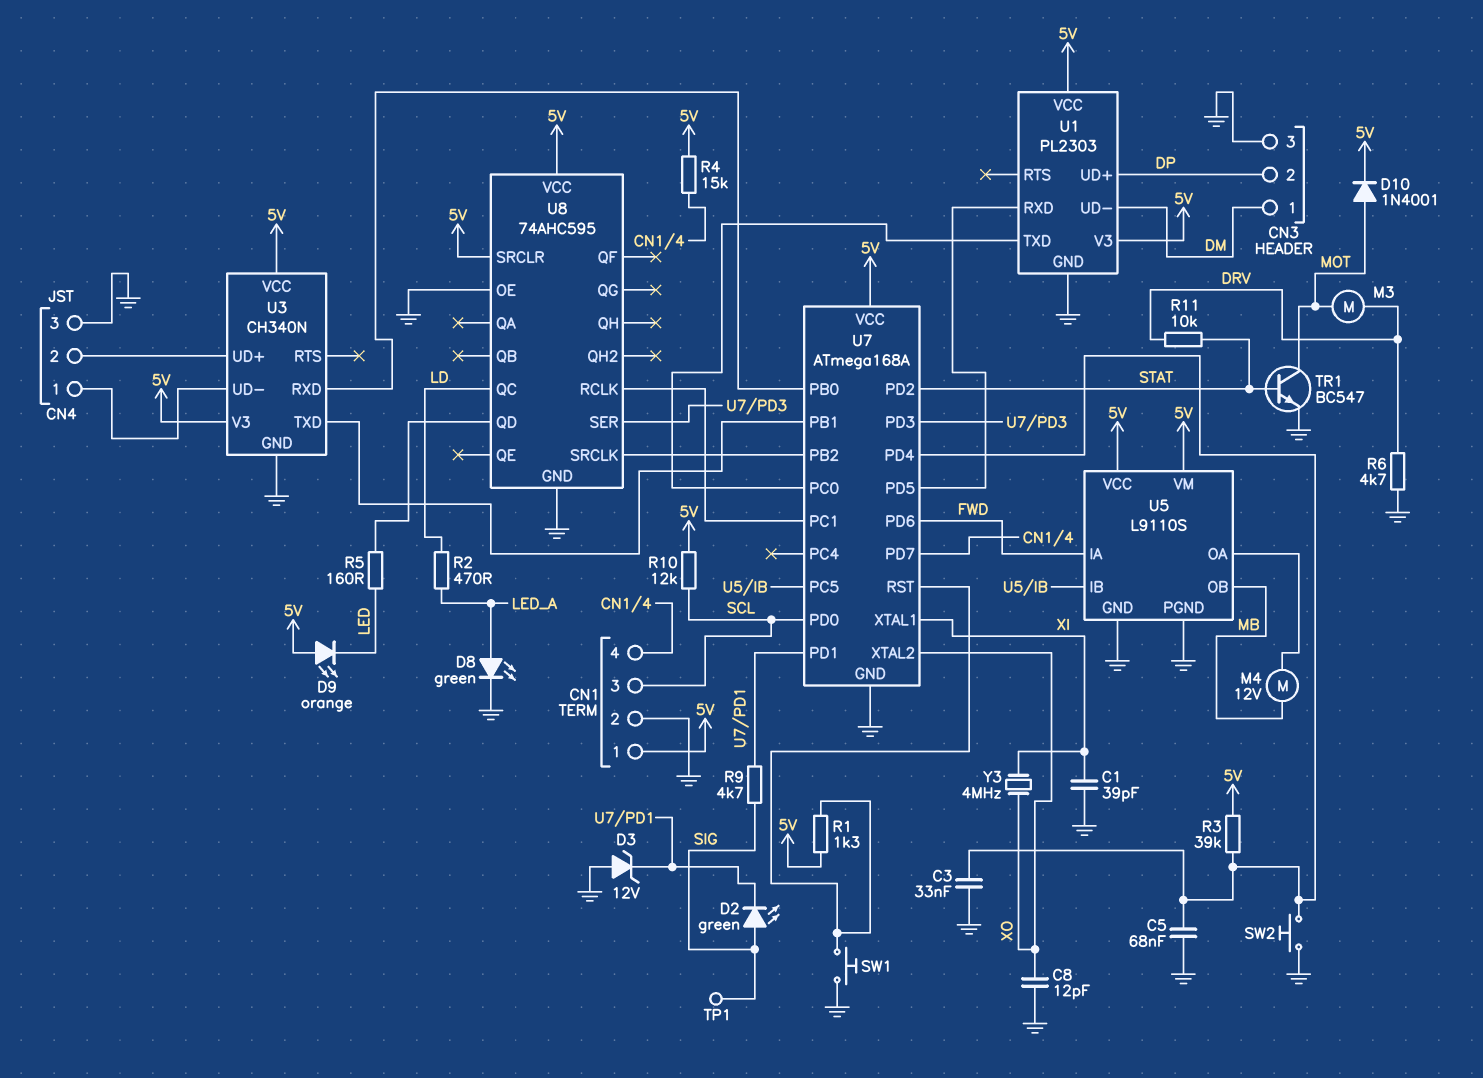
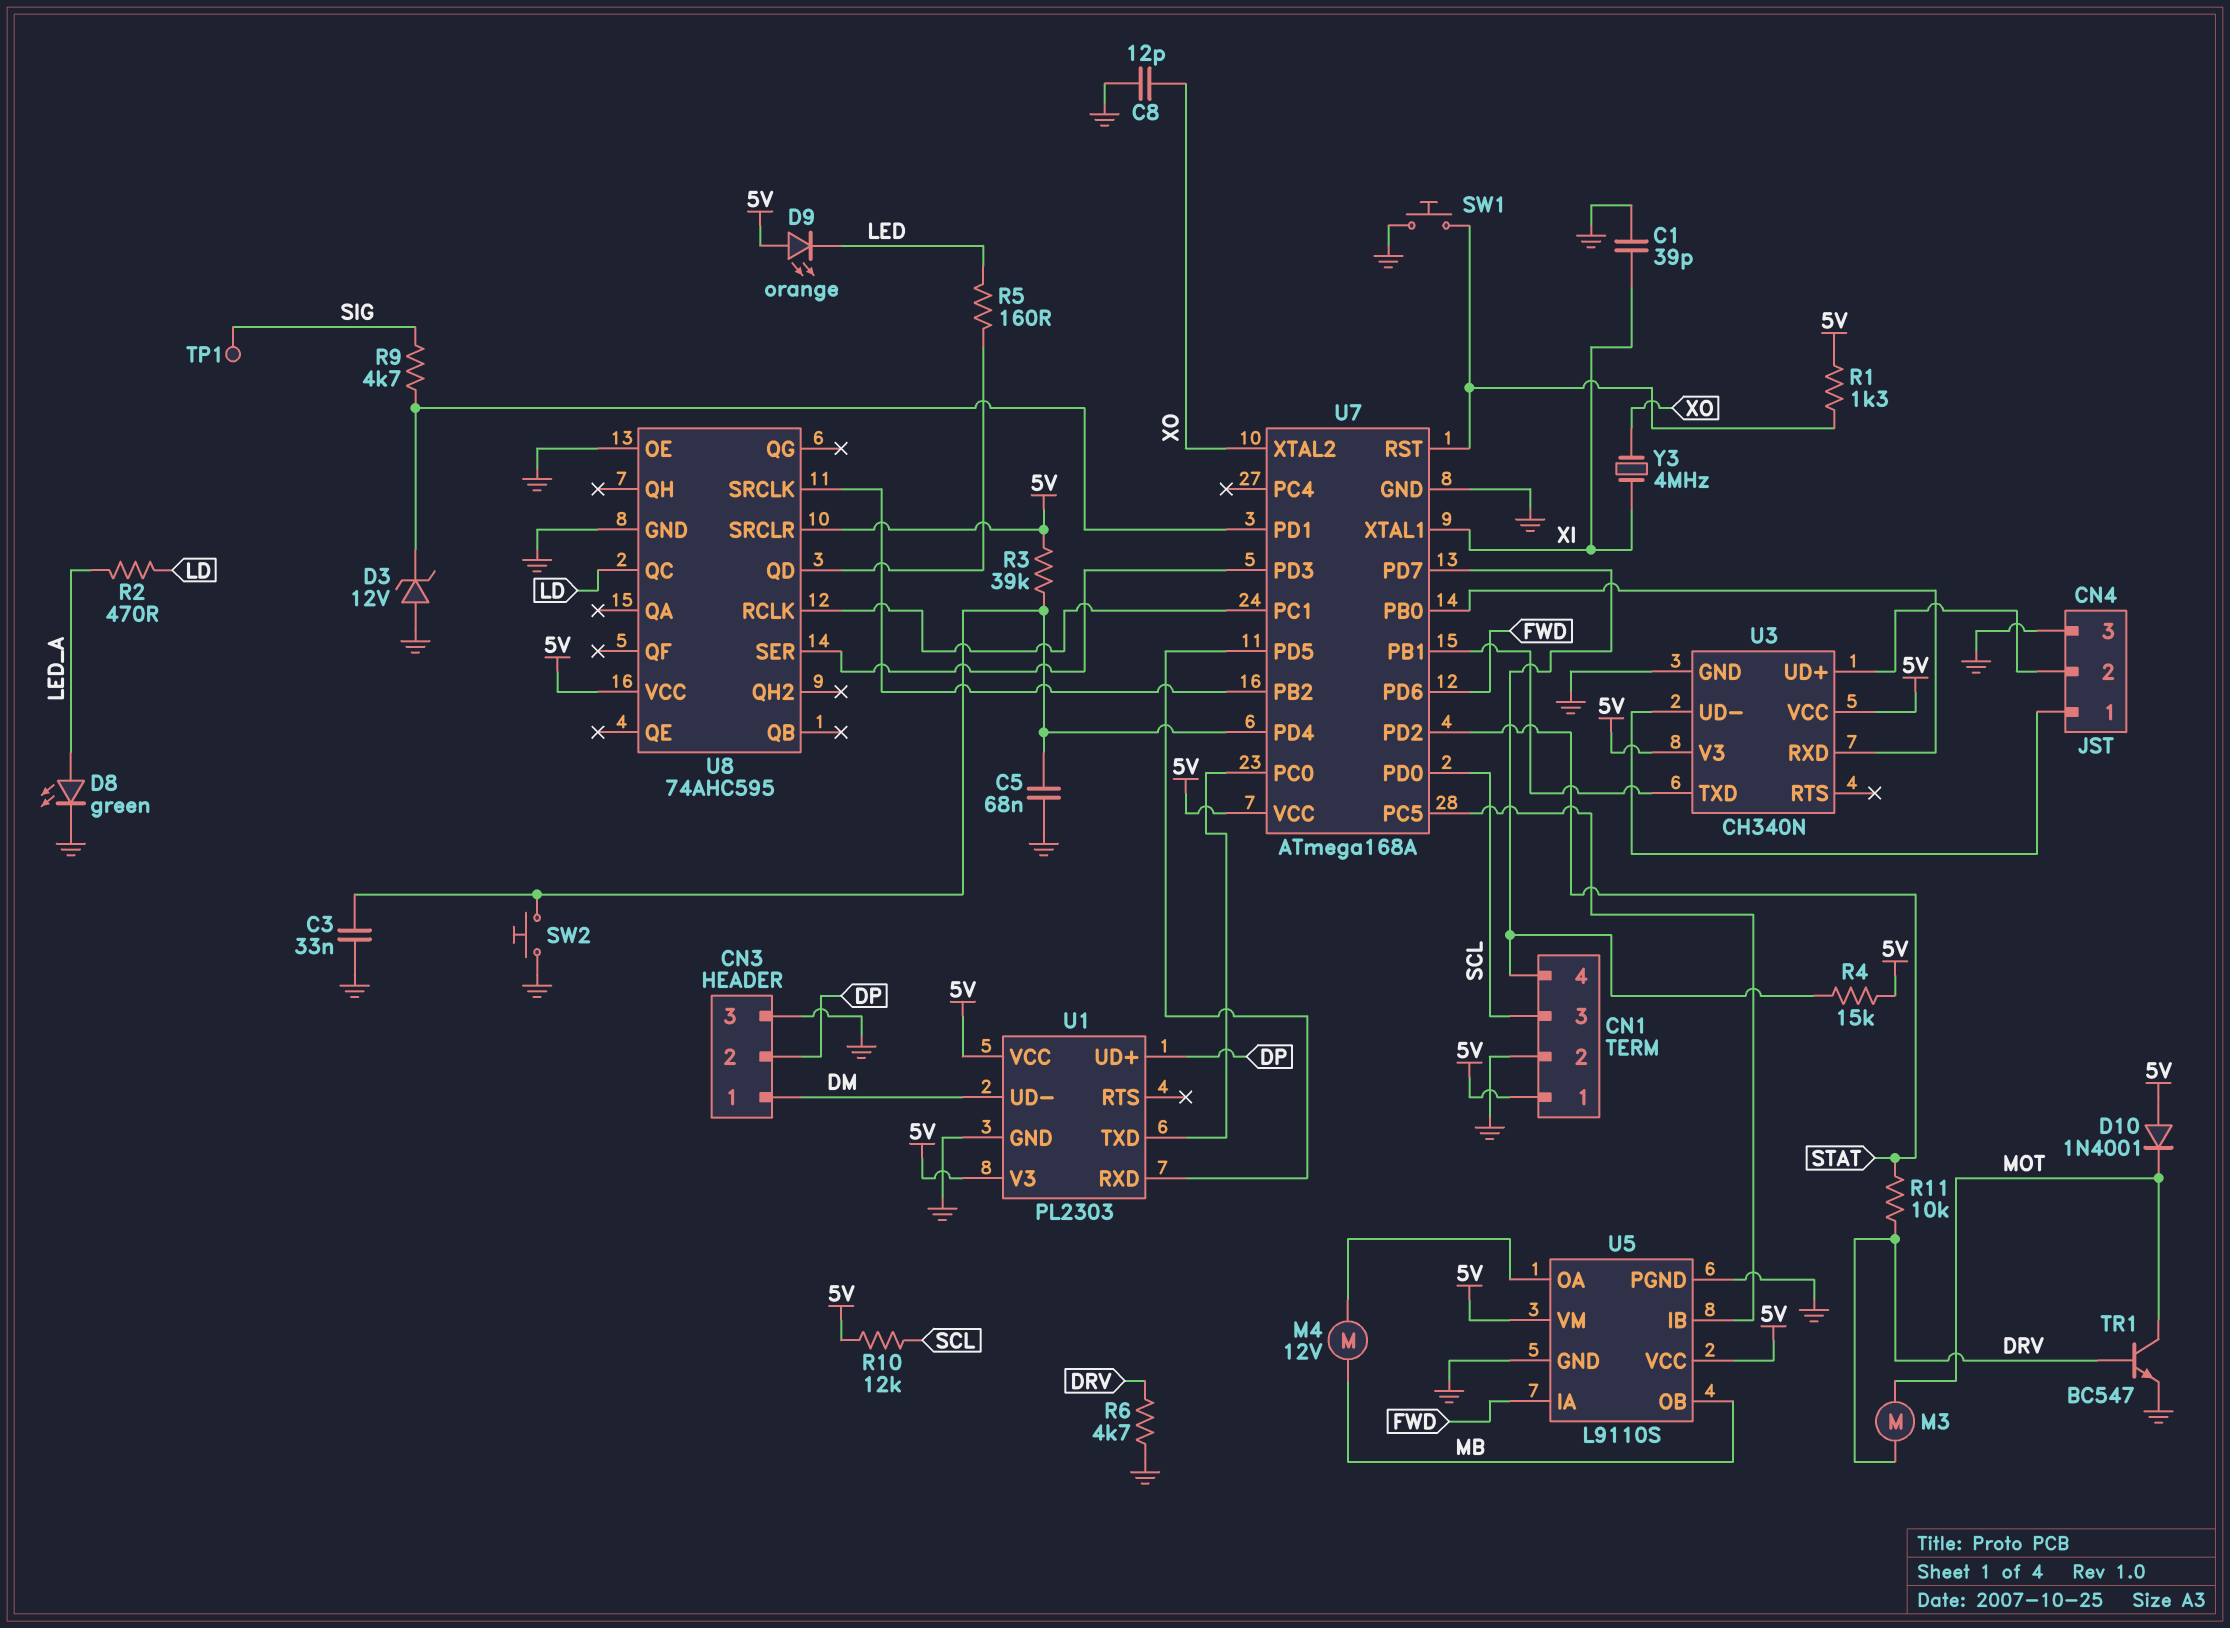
D2: LED green (A SIG, K U7/PD1) -> none
D10: diode 1N4001 (A MOT, K 5V) -> diode 1N4001 (A 5V, K MOT)
TR1: NPN BC547 (B STAT, C MOT, E GND) -> NPN BC547 (B DRV, C MOT, E GND)

